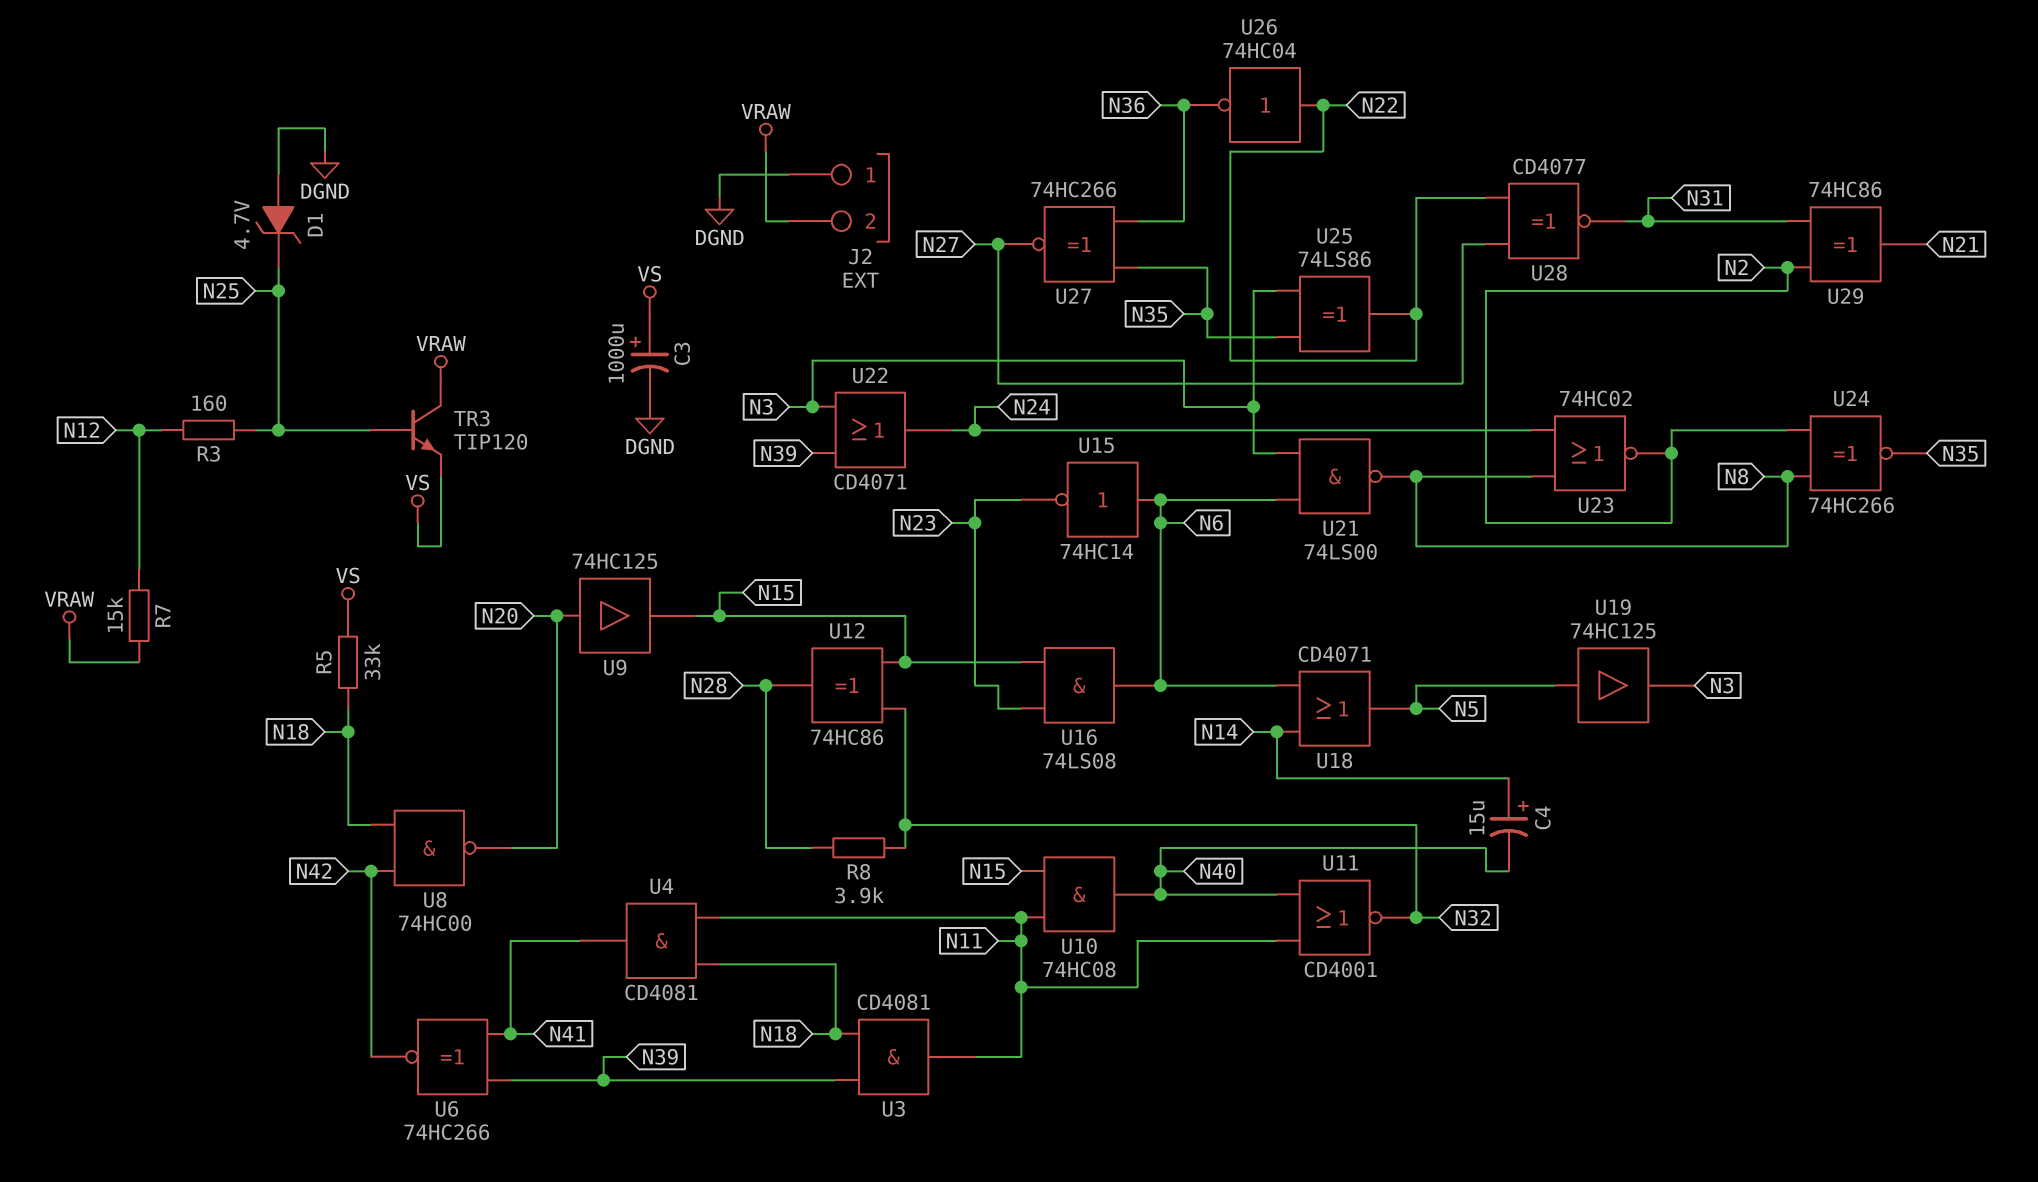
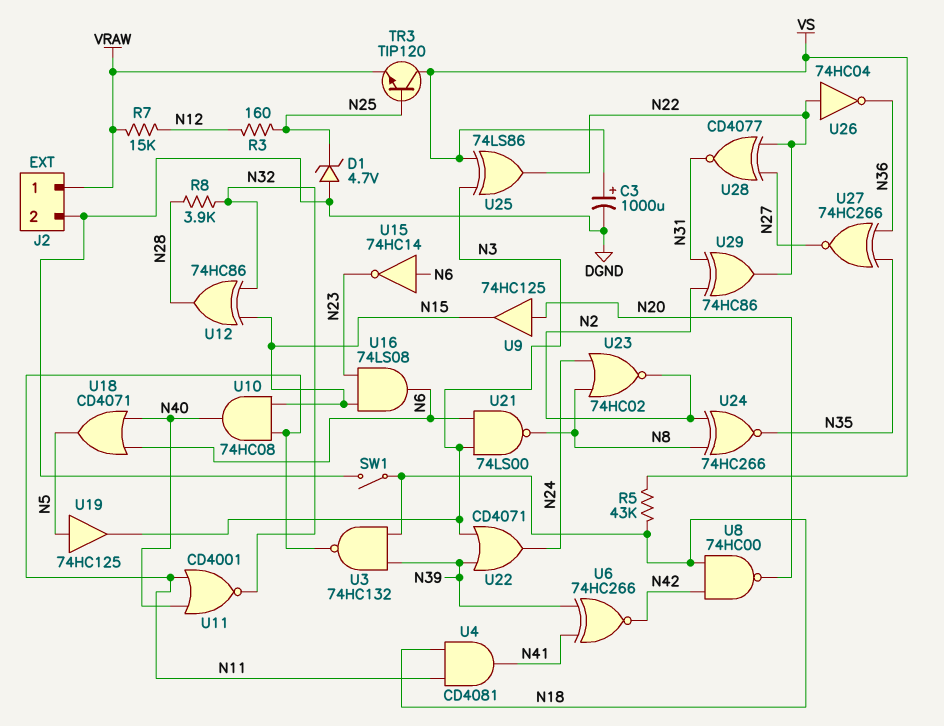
C4: 15uF (plus N14, minus N40) -> none
J2 pin 1: DGND -> VRAW
J2 pin 2: VRAW -> DGND
R5: 33k (N18, VS) -> 43k (N18, VS)
SW1: none -> switch (DGND, N18)
TR3: NPN TIP120 (B N25, C VRAW, E VS) -> NPN TIP120 (B N25, C VS, E VRAW)
U3: AND CD4081 (in N18, in N39, out N11) -> NAND 74HC132 (in N18, in N39, out N11)
U18: OR CD4071 (in N6, in N14, out N5) -> OR CD4071 (in N6, in N40, out N5)
U25: XOR 74LS86 (in N3, in N35, out N22) -> XOR 74LS86 (in N3, in VS, out N22)
U29: XOR 74HC86 (in N2, in N31, out N21) -> XOR 74HC86 (in N2, in N31, out N22)

